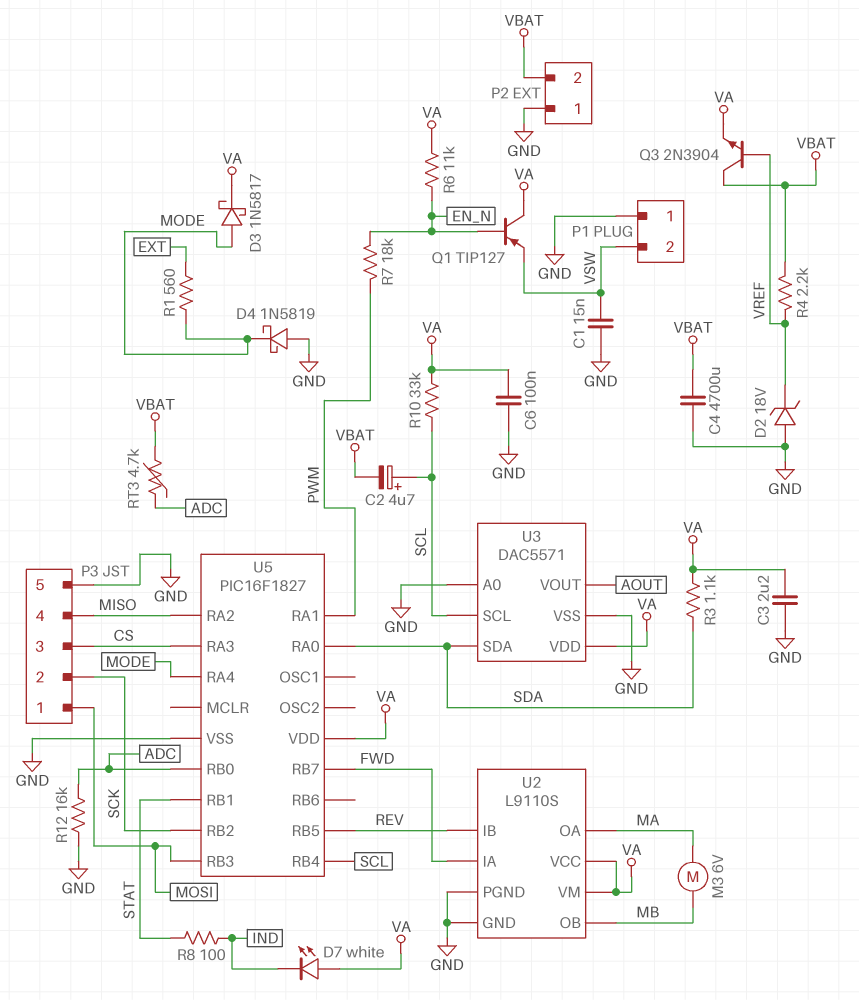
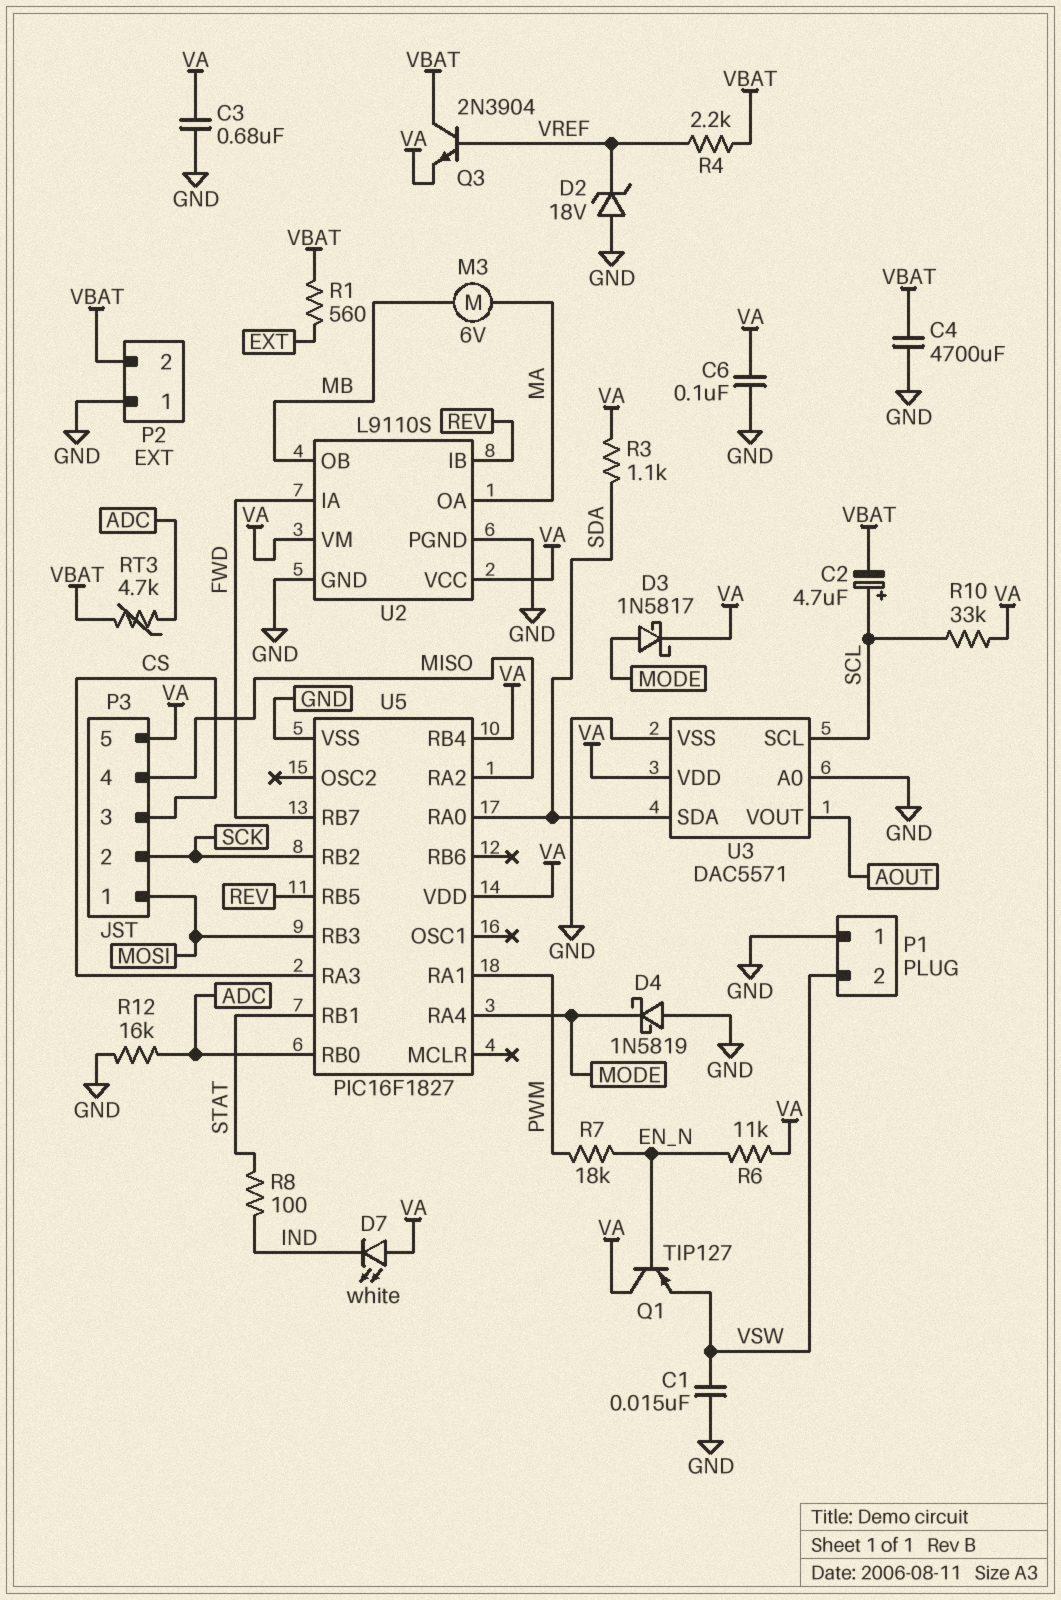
C3: 2.2uF (GND, VA) -> 680nF (GND, VA)
P3 pin 5: GND -> VA
R1: 560 (EXT, MODE) -> 560 (EXT, VBAT)
U5 pin RB4: SCL -> VA

